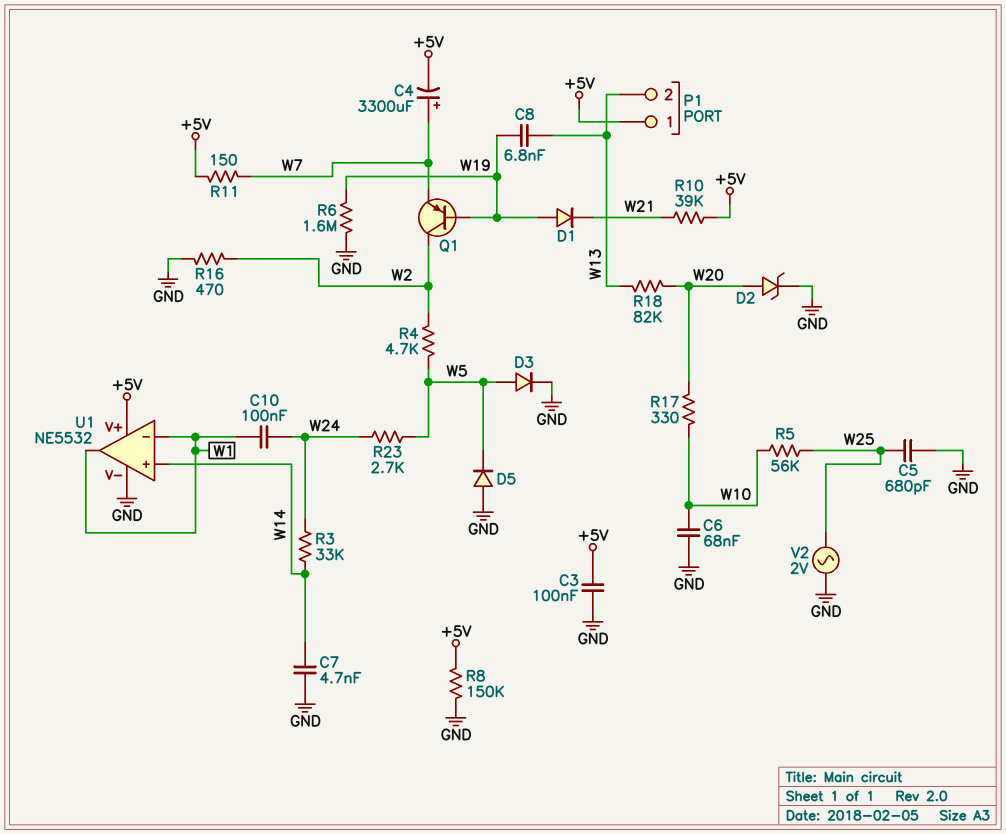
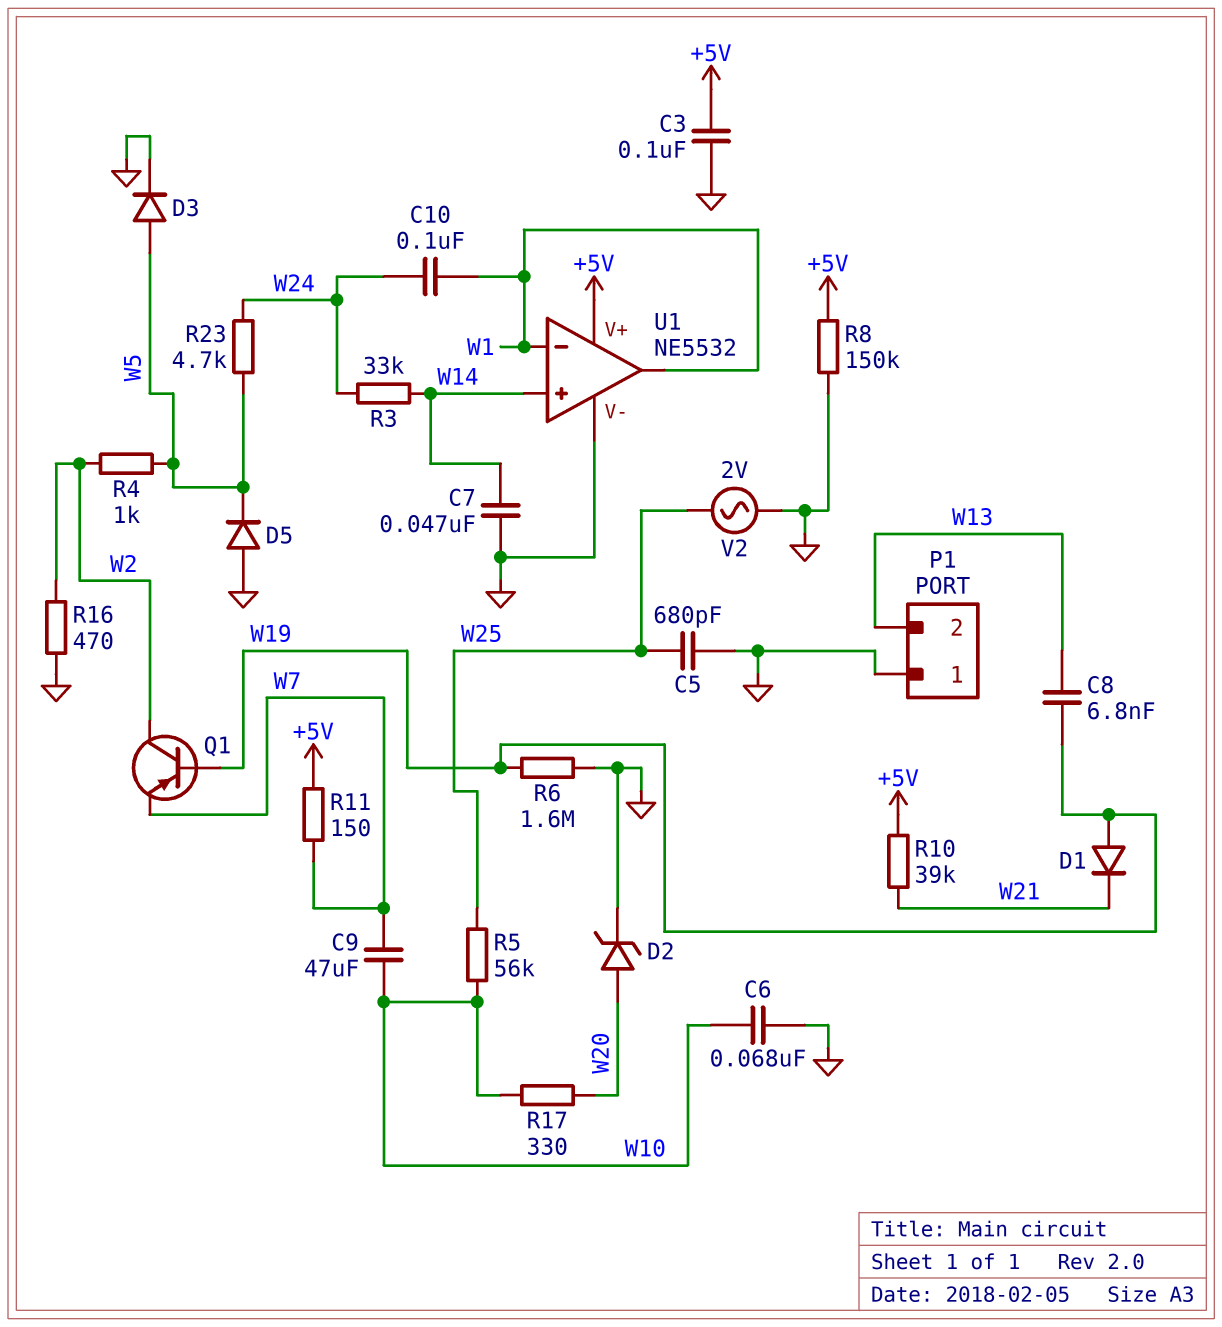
C4: 3300uF (plus W7, minus +5V) -> none
C7: 4.7nF (GND, W14) -> 47nF (GND, W14)
C9: none -> 47uF (W7, W10)
P1 pin 1: +5V -> GND
R4: 4.7k (W2, W5) -> 1k (W2, W5)
R18: 82k (W13, W20) -> none
R23: 2.7k (W5, W24) -> 4.7k (W5, W24)

